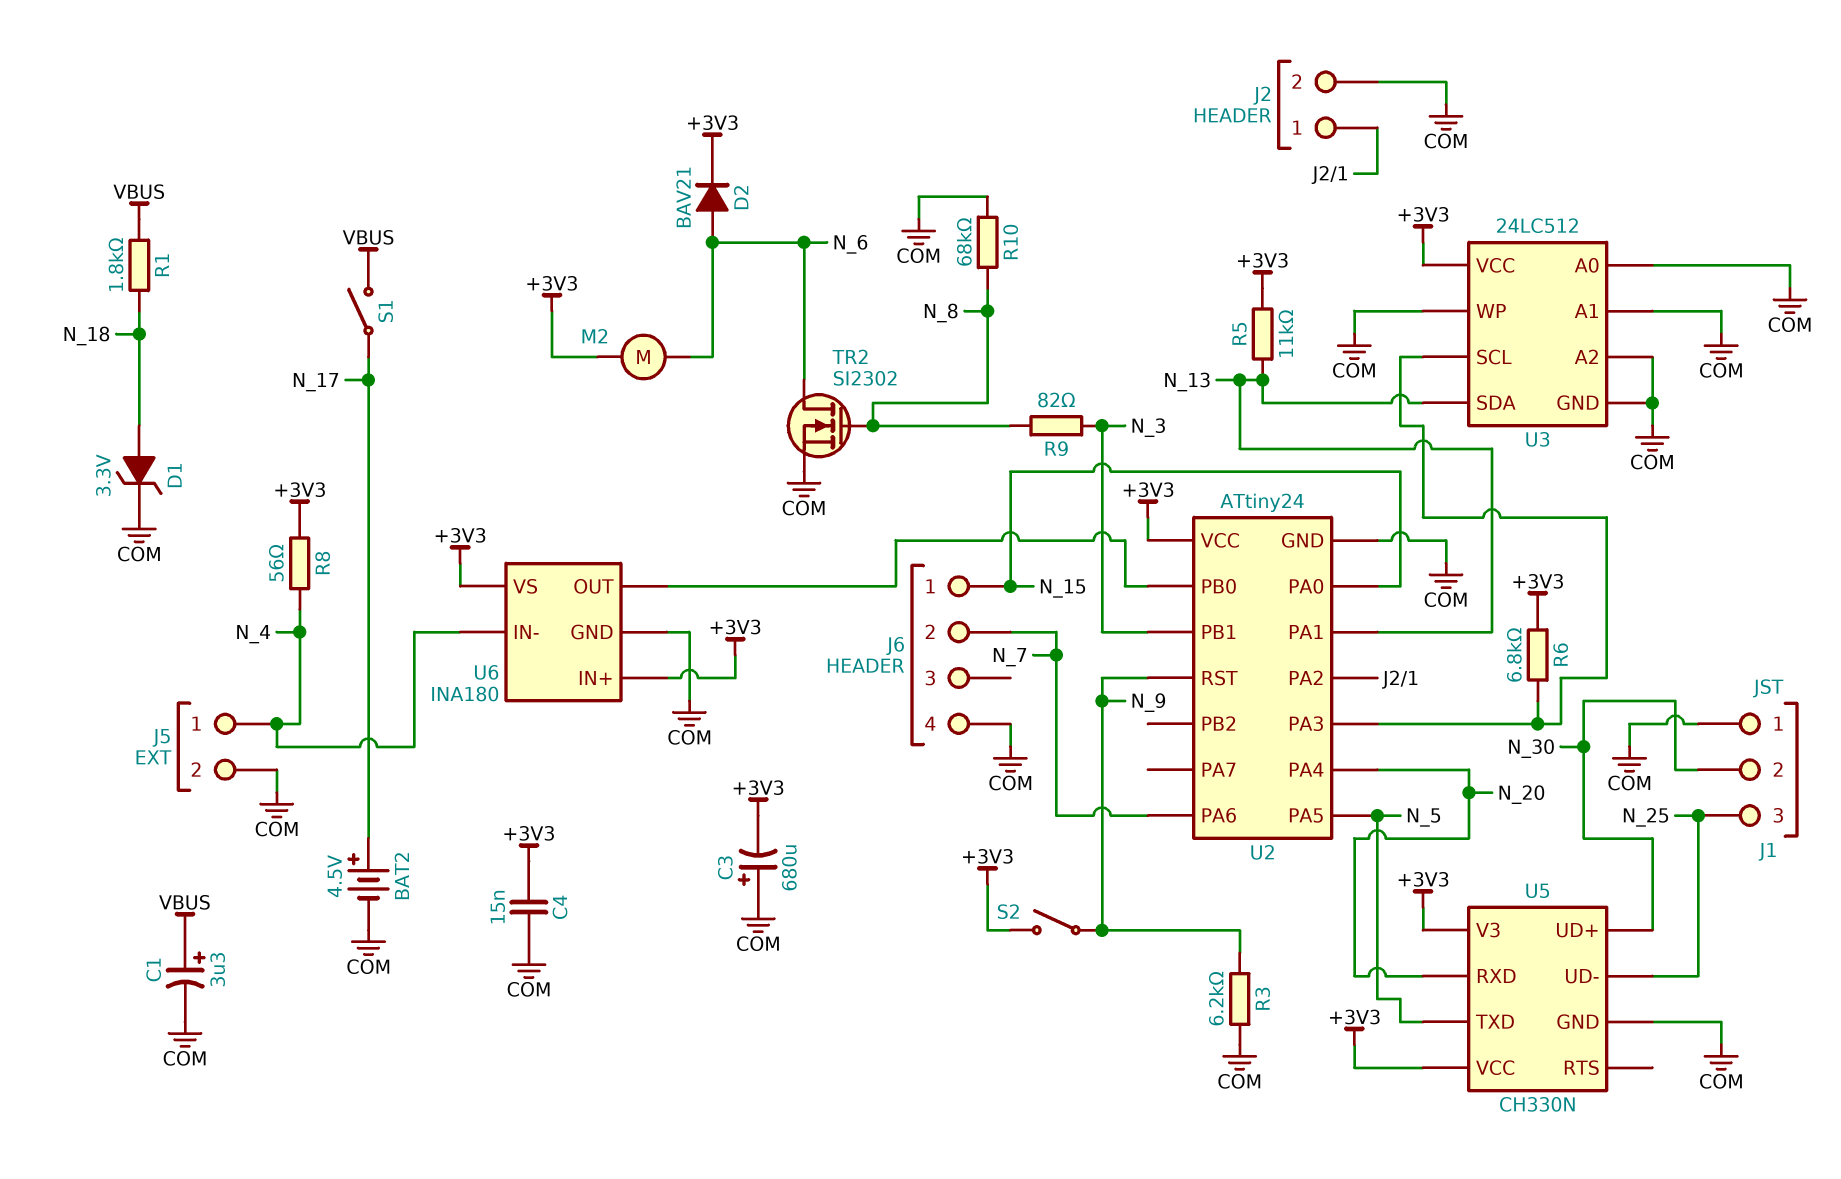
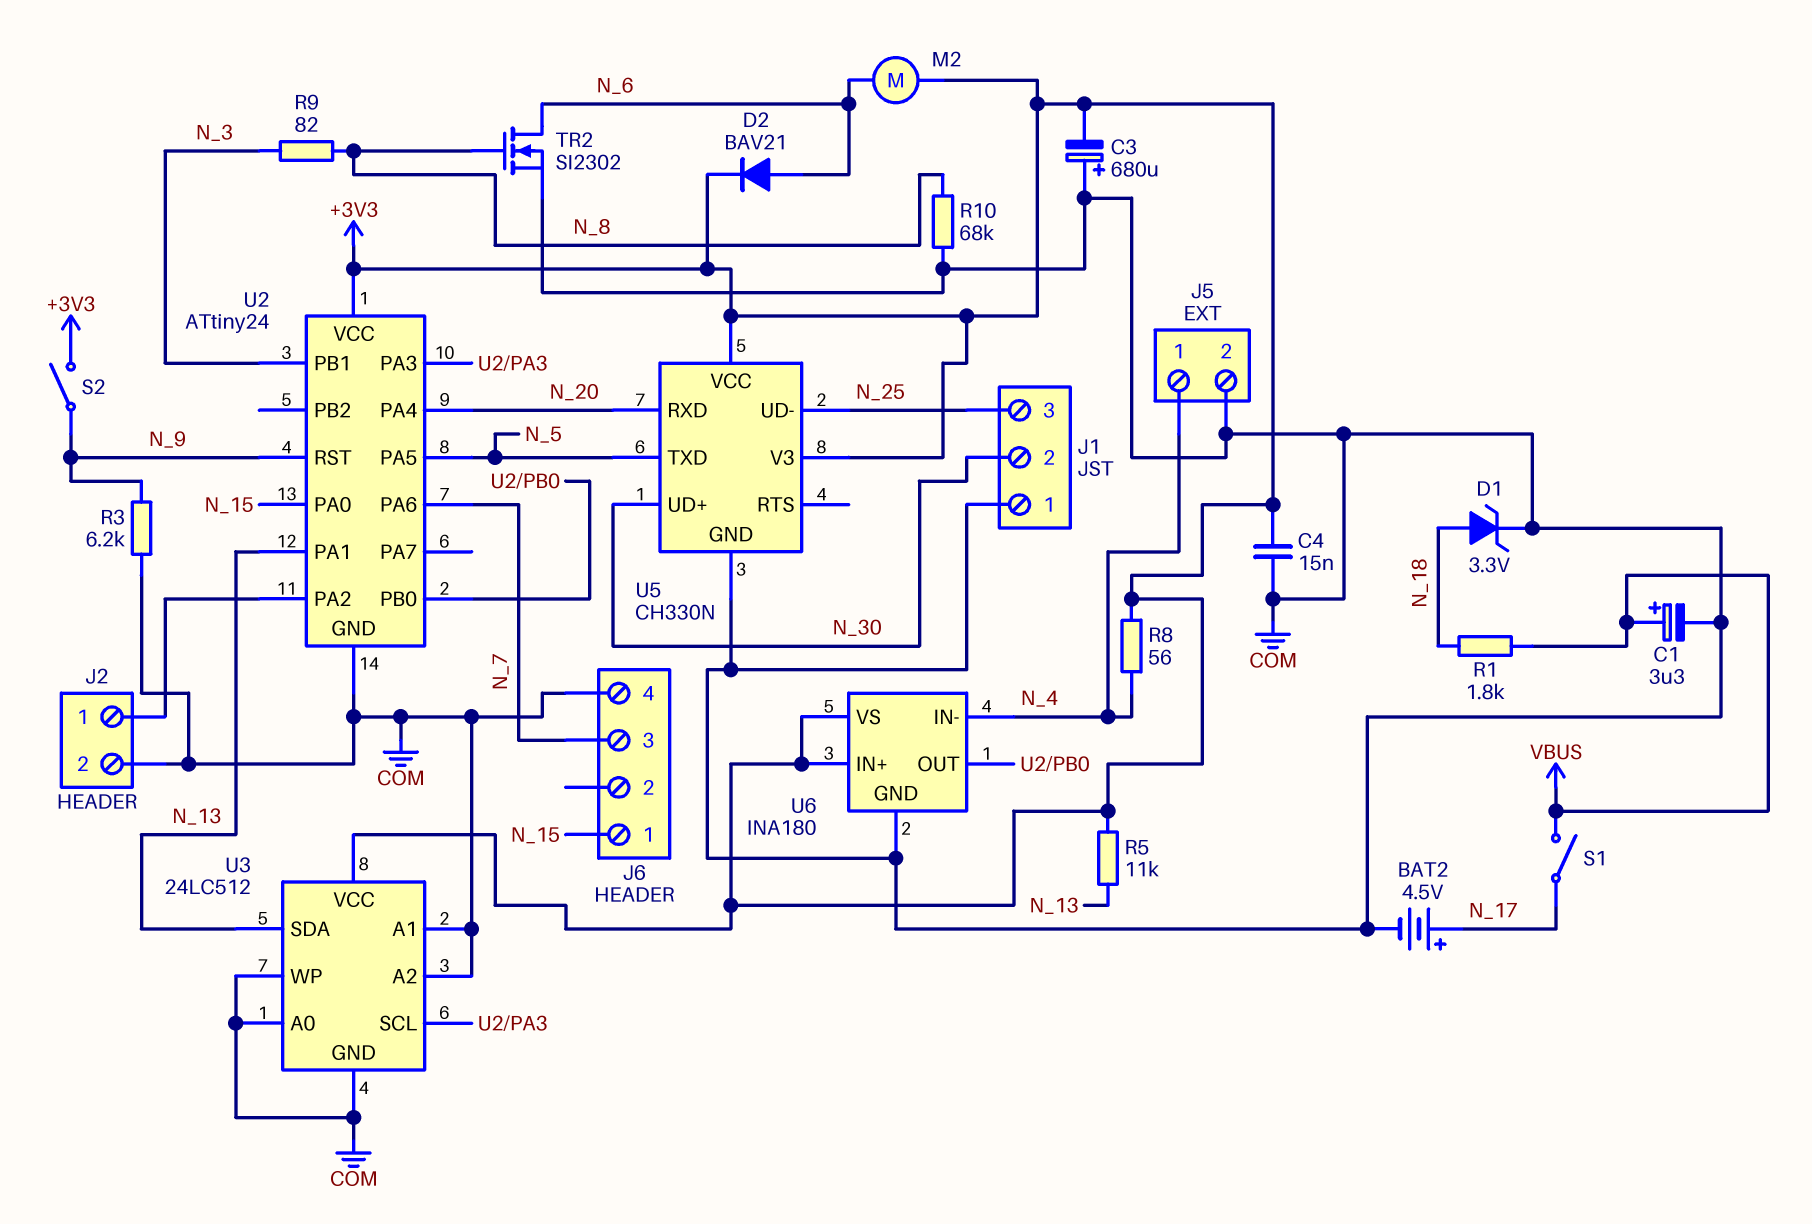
J6 pin 2: N_7 -> none
J6 pin 3: none -> N_7
R6: 6.8k (+3V3, U2/PA3) -> none

